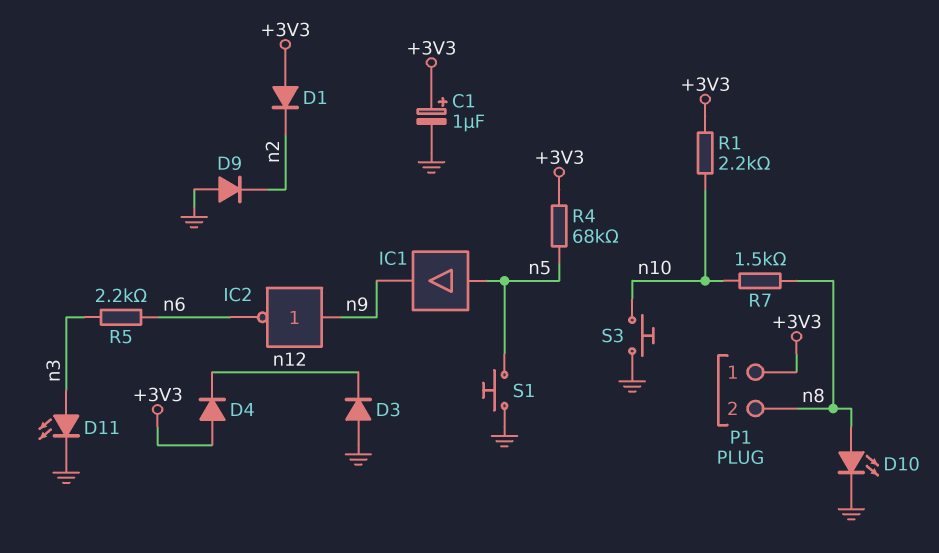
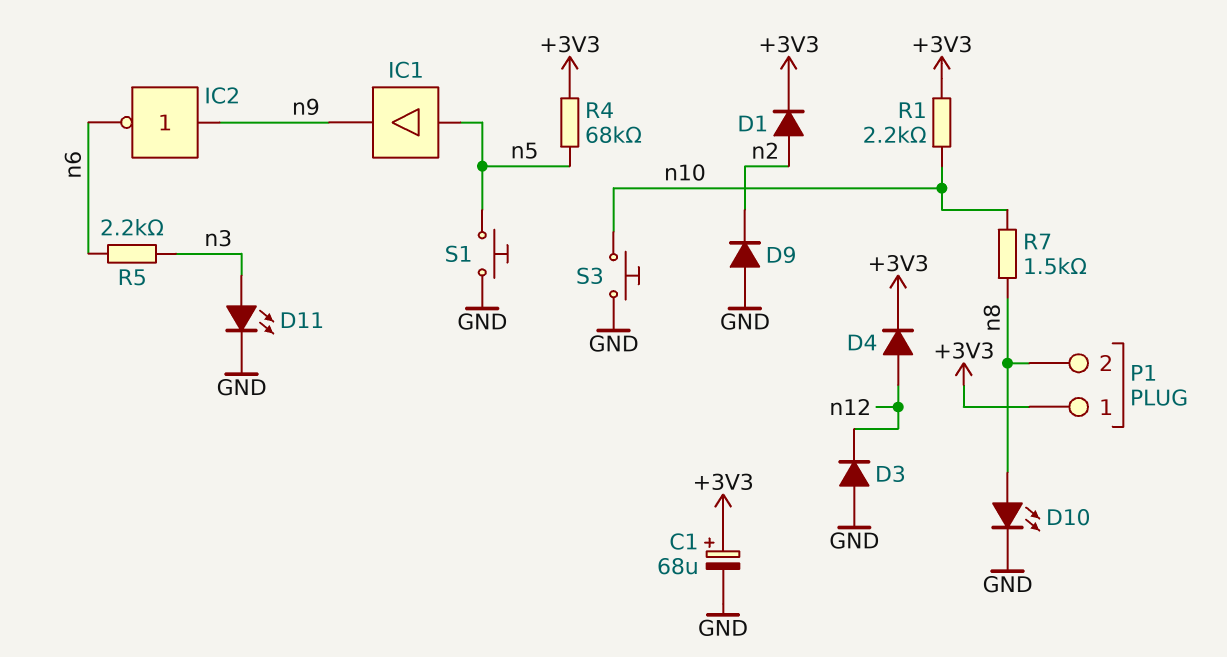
C1: 1uF (plus +3V3, minus GND) -> 68uF (plus +3V3, minus GND)
D1: diode (A +3V3, K n2) -> diode (A n2, K +3V3)
D4: diode (A +3V3, K n12) -> diode (A n12, K +3V3)

